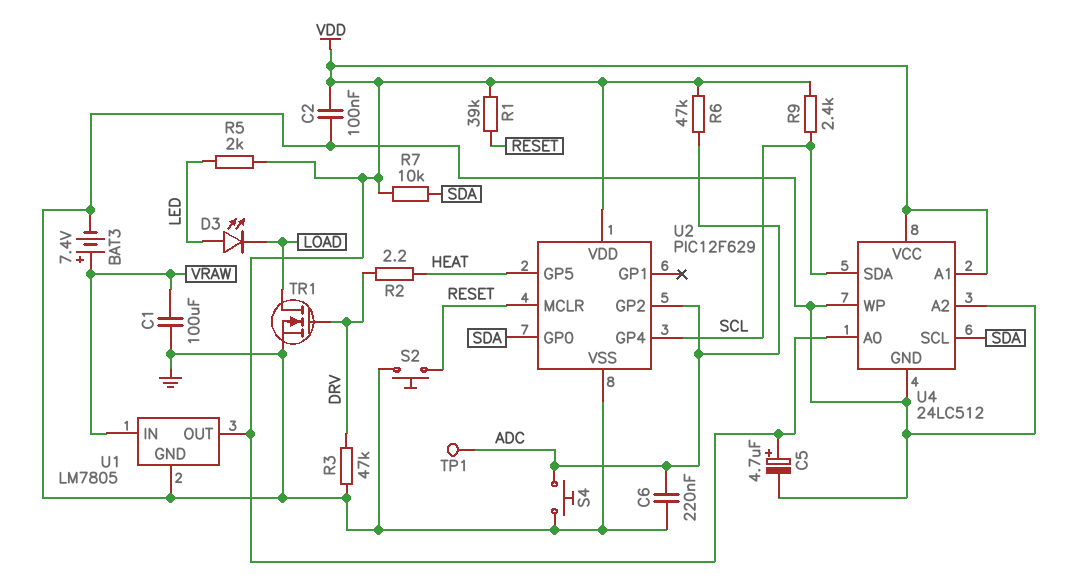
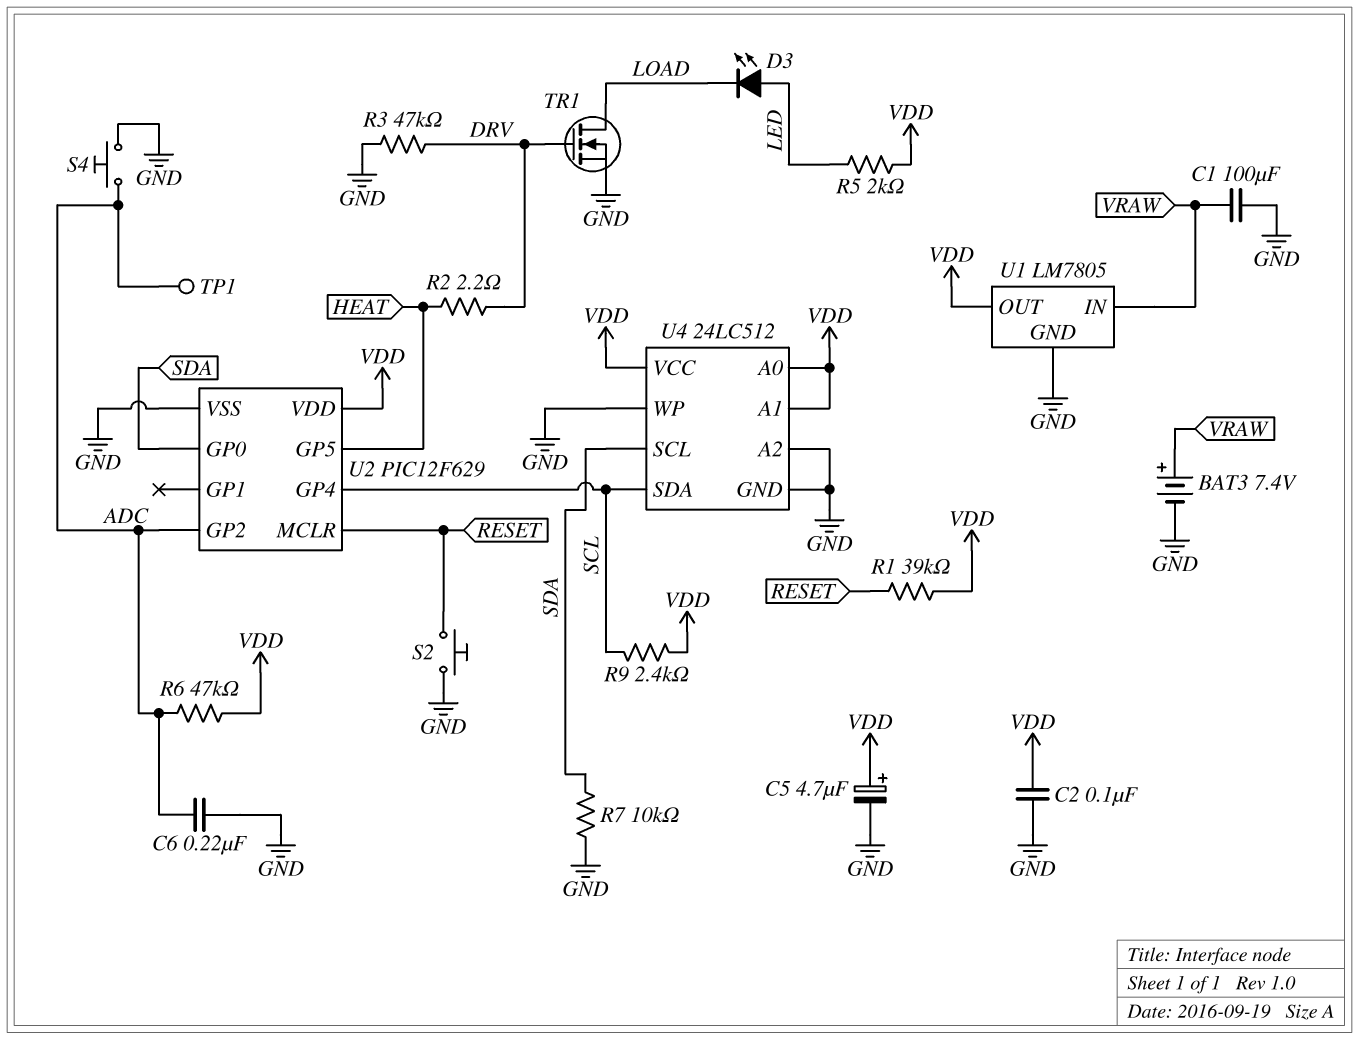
R7: 10k (SDA, VDD) -> 10k (GND, SDA)

